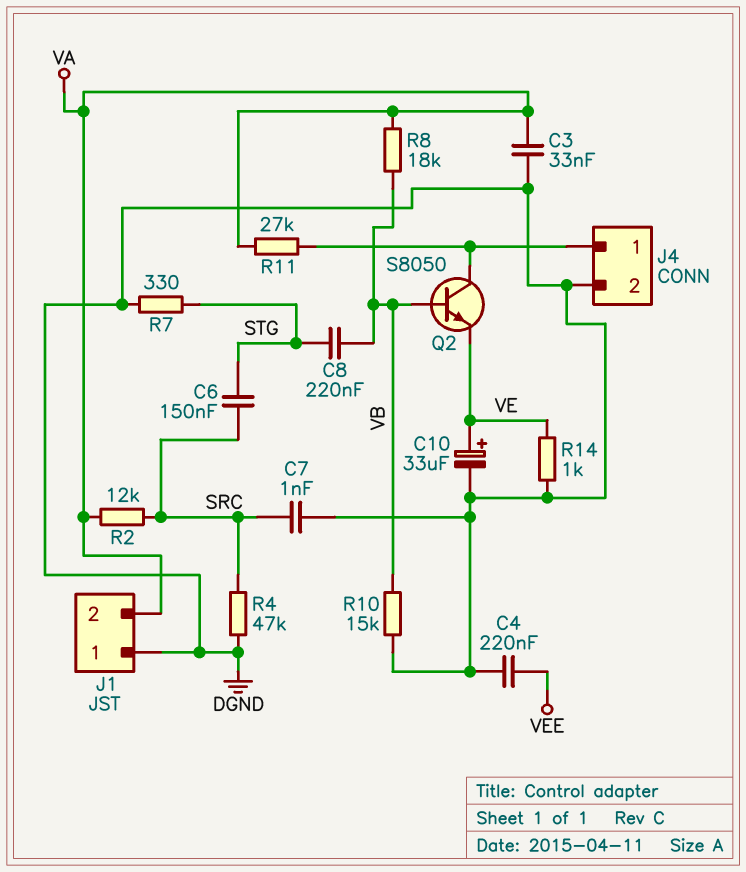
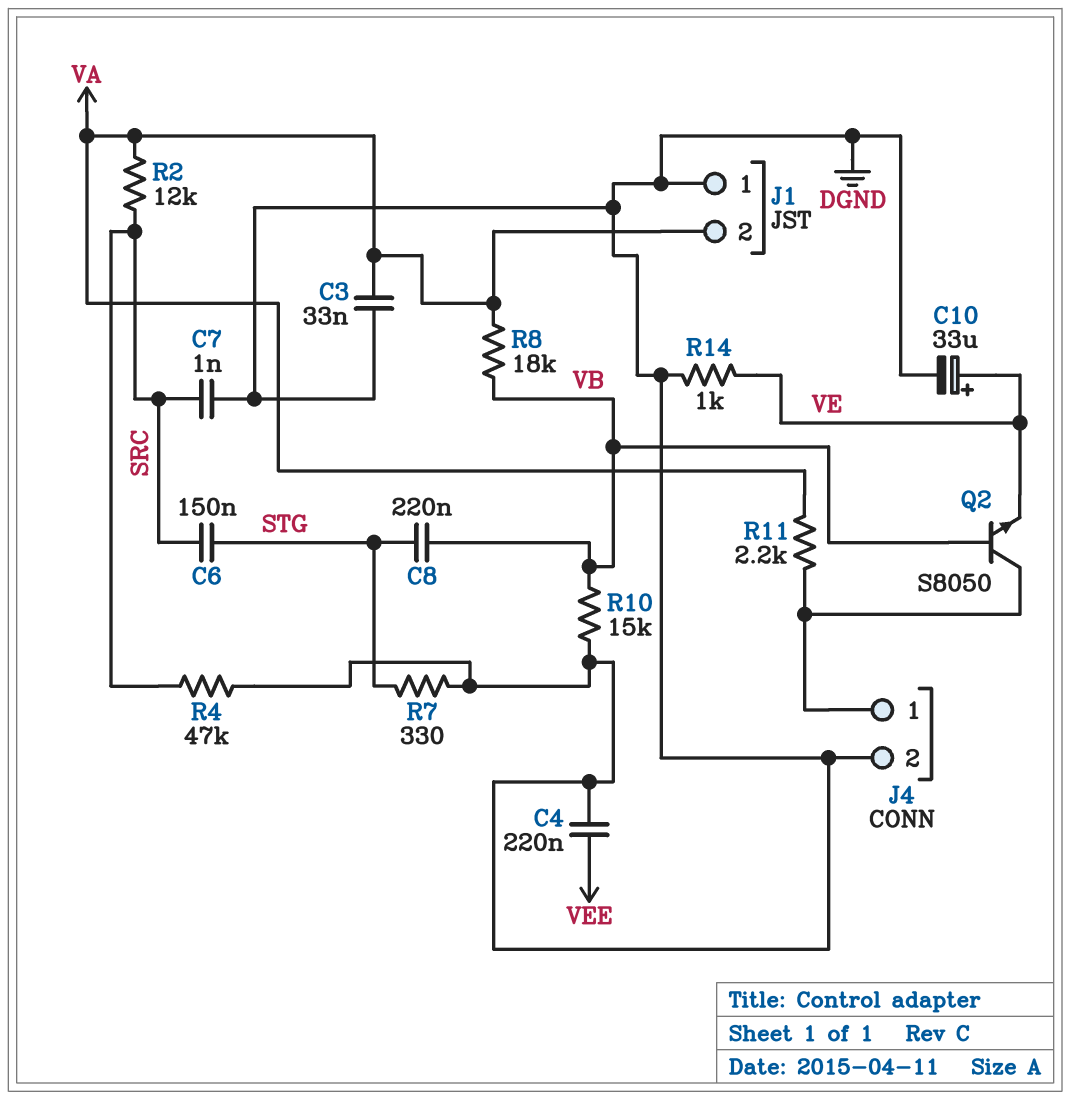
R11: 27k (J4/1, VA) -> 2.2k (J4/1, VA)

